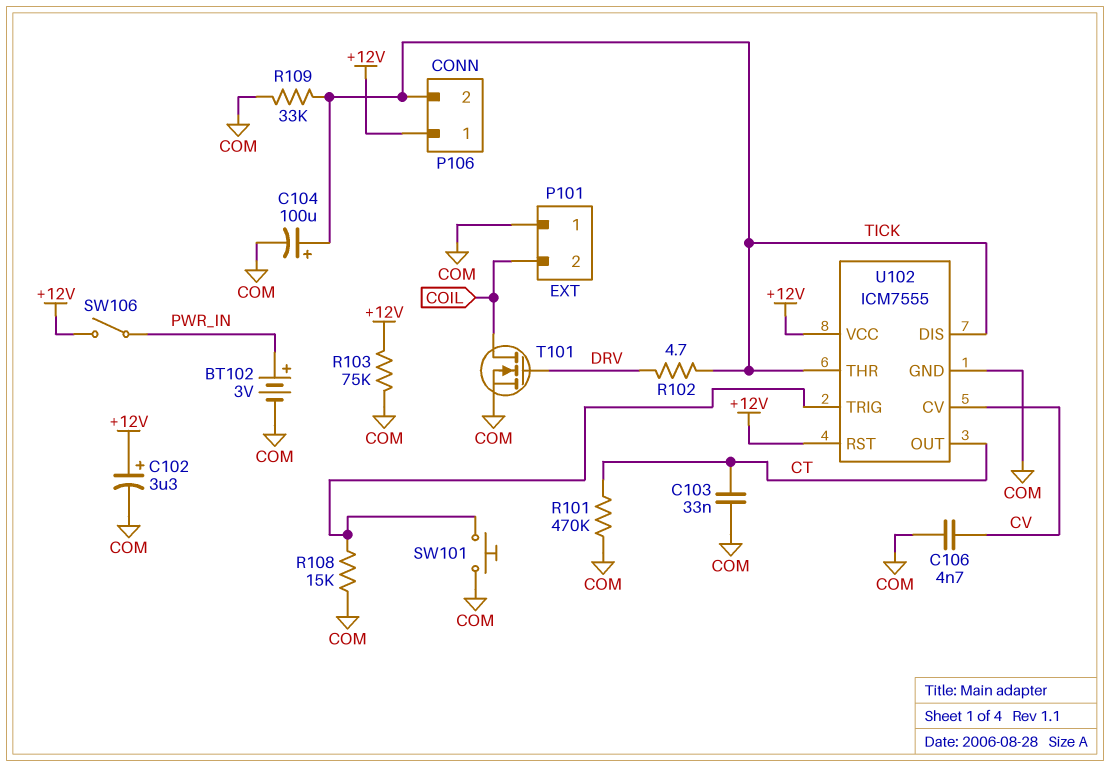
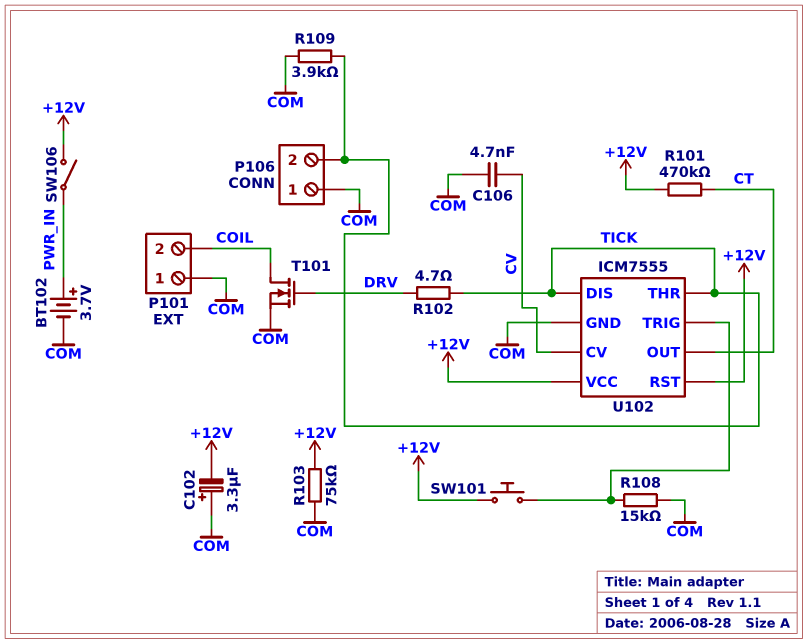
BT102: 3V (plus PWR_IN, minus COM) -> 3.7V (plus PWR_IN, minus COM)
C102: 3.3uF (plus +12V, minus COM) -> 3.3uF (plus COM, minus +12V)
C103: 33nF (COM, CT) -> none
C104: 100uF (plus TICK, minus COM) -> none
P106 pin 1: +12V -> COM
R101: 470k (COM, CT) -> 470k (+12V, CT)
R109: 33k (COM, TICK) -> 3.9k (COM, TICK)
SW101: button (COM, U102/TRIG) -> button (+12V, U102/TRIG)

